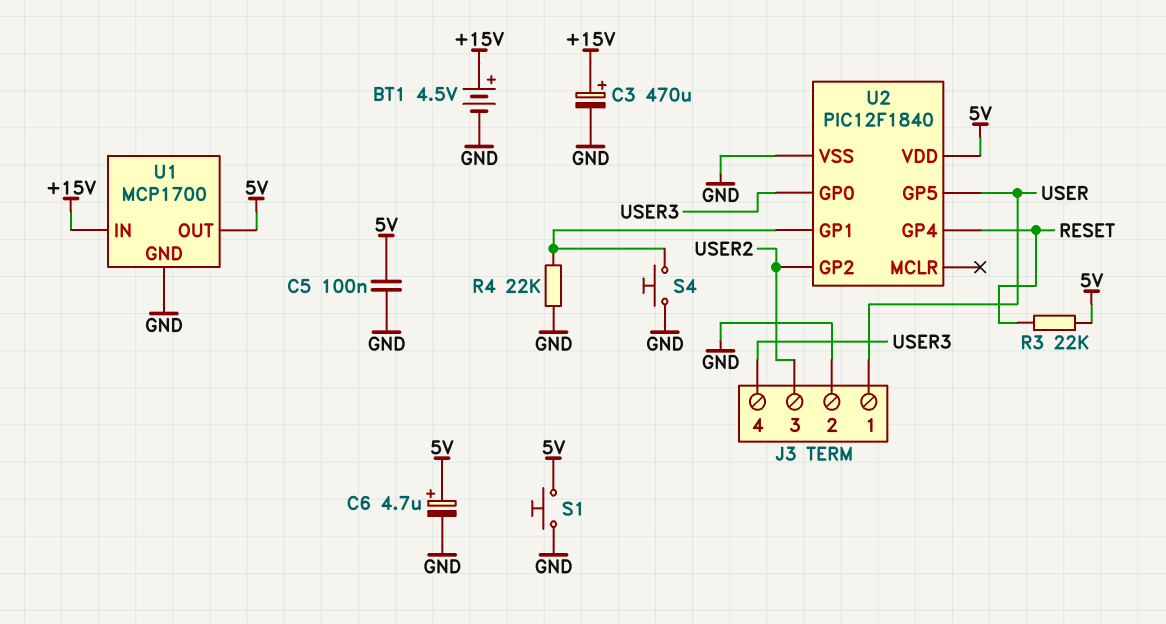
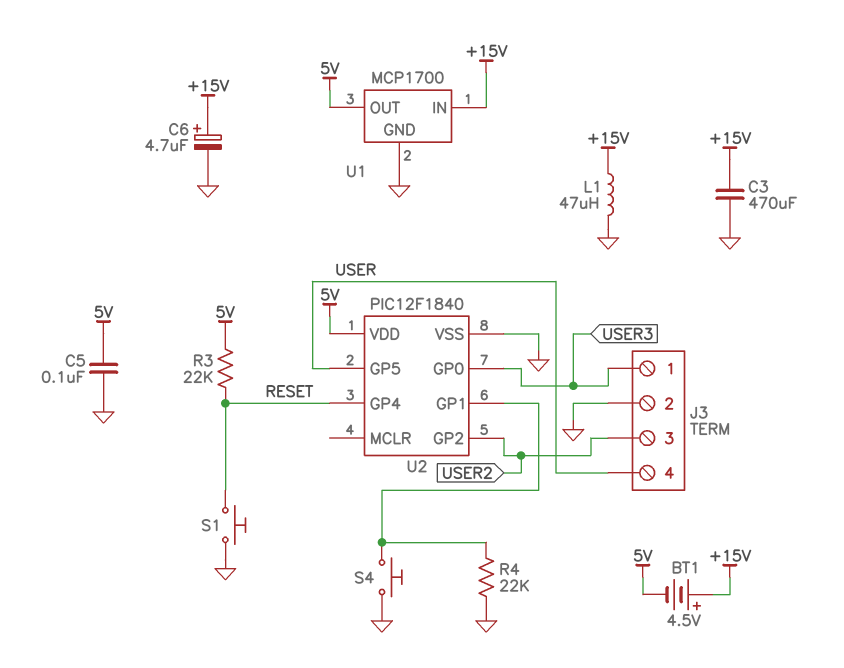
BT1: 4.5V (plus +15V, minus GND) -> 4.5V (plus +15V, minus 5V)
C3: 470uF (plus +15V, minus GND) -> 470uF (+15V, GND)
C6: 4.7uF (plus 5V, minus GND) -> 4.7uF (plus +15V, minus GND)
J3 pin 1: USER -> USER3
J3 pin 4: USER3 -> USER
L1: none -> 47uH (+15V, GND)
S1: button (5V, GND) -> button (GND, RESET)

